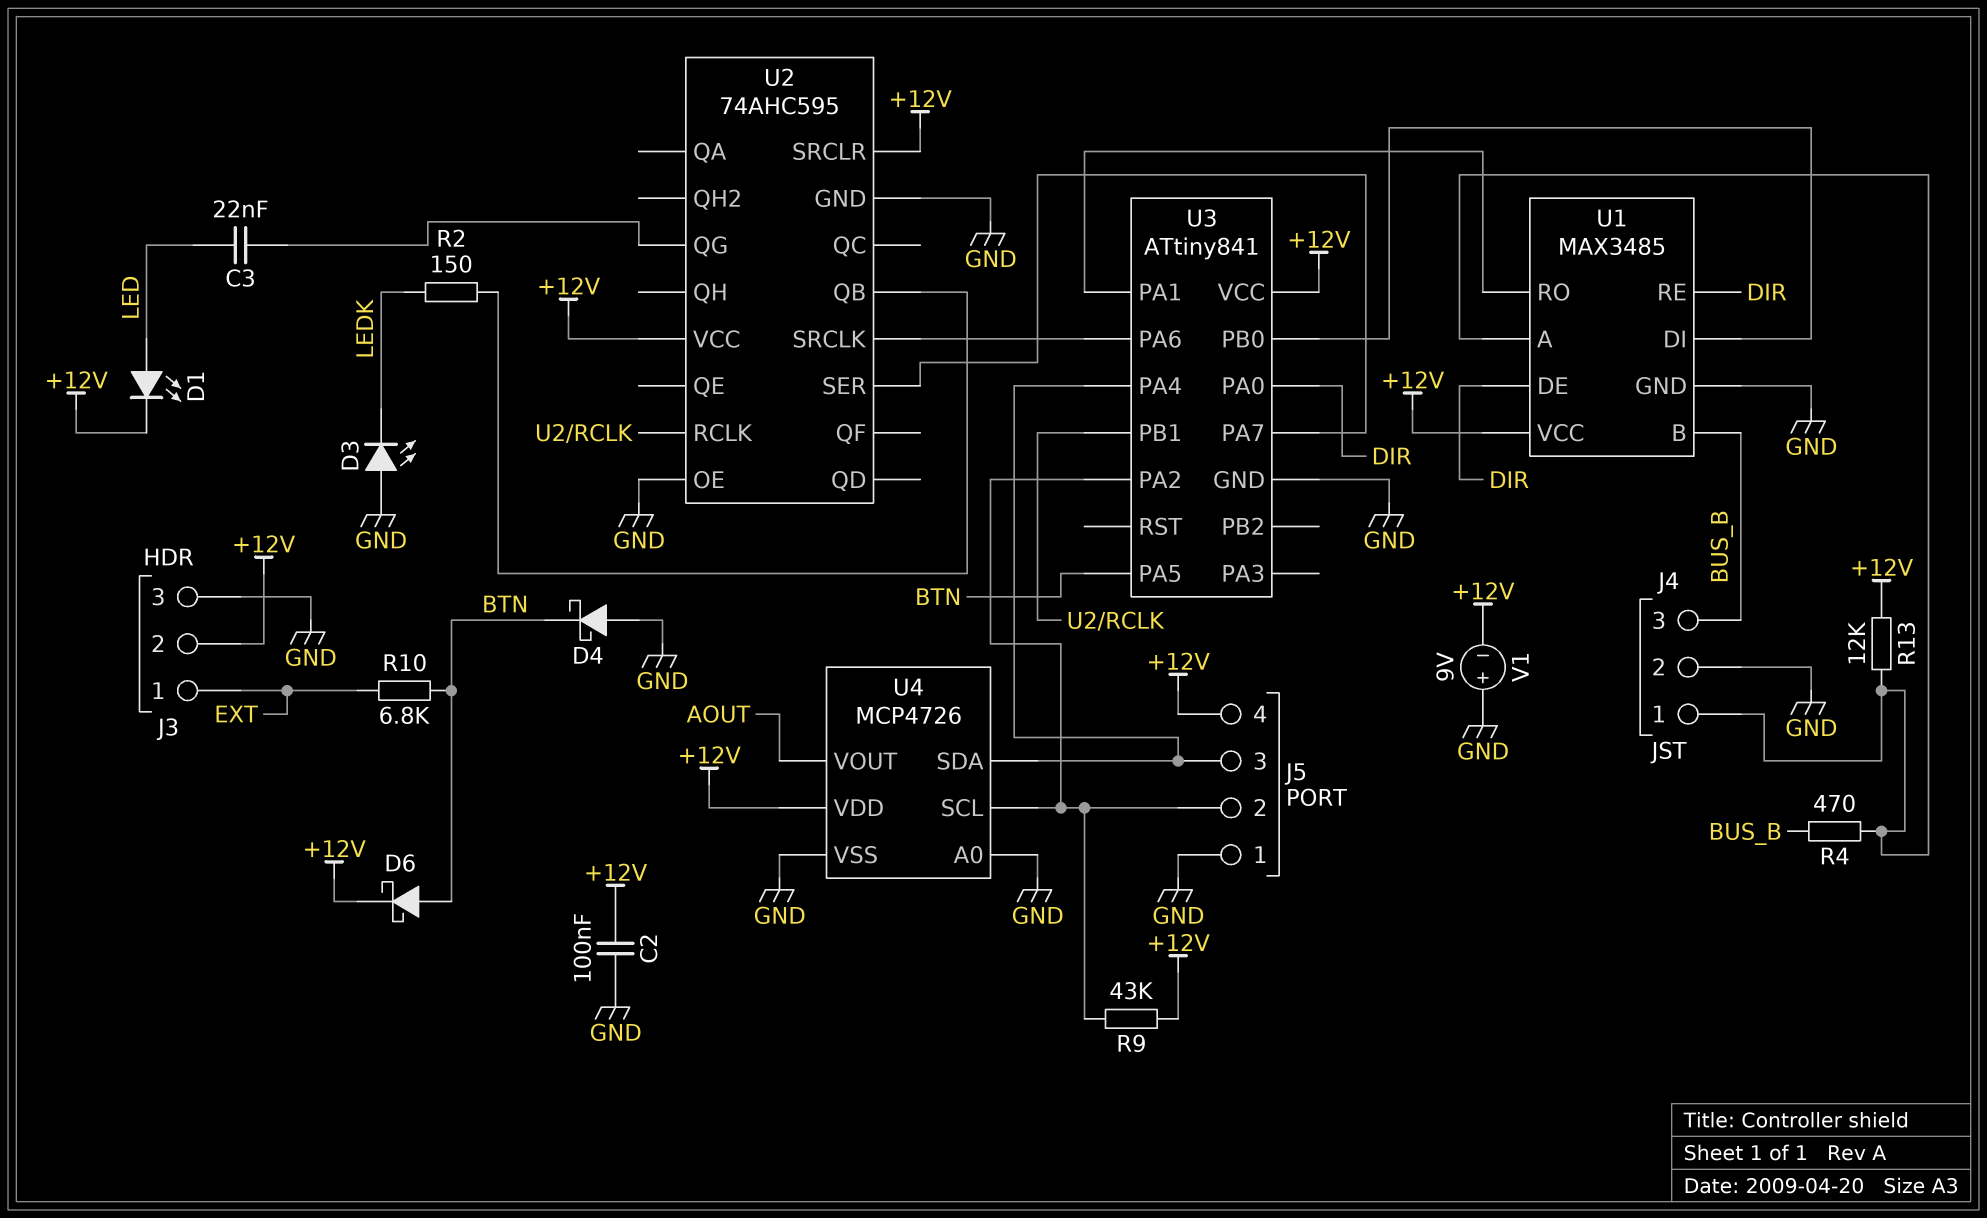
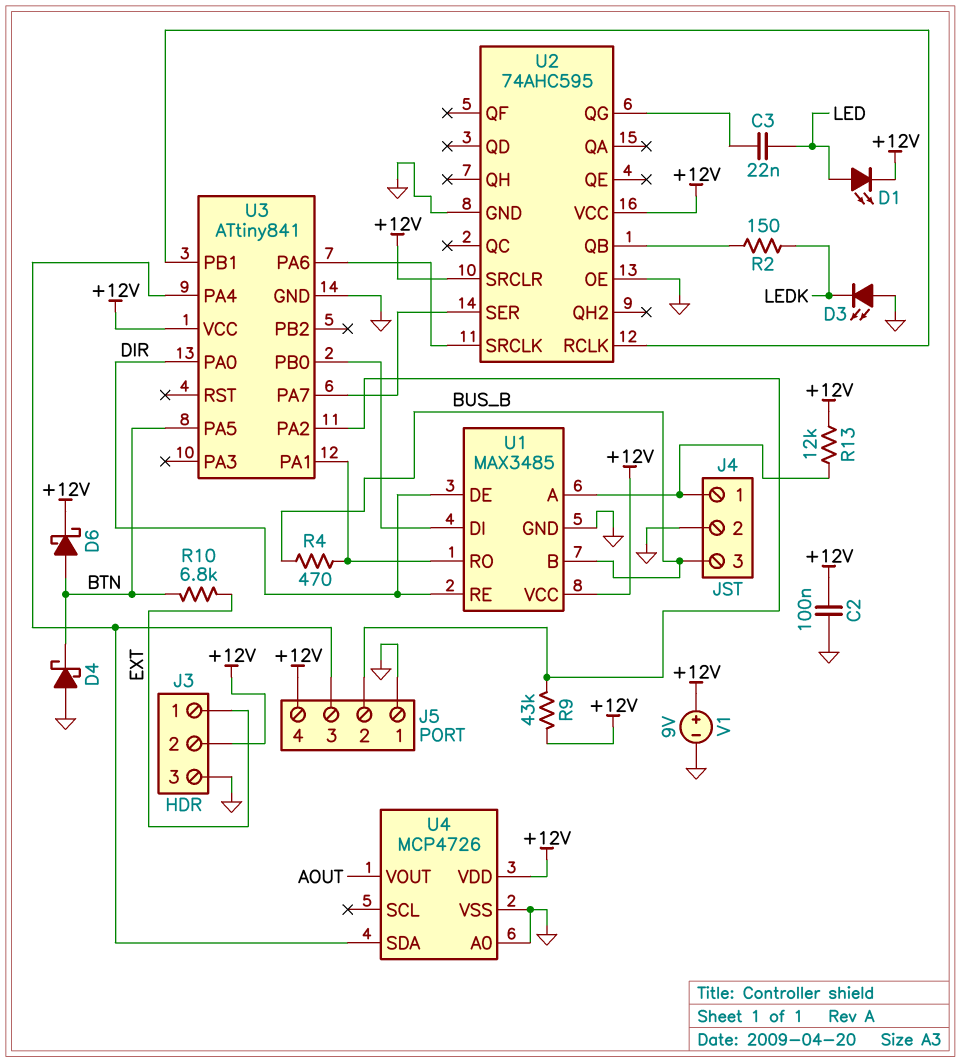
R4: 470 (BUS_B, J4/1) -> 470 (BUS_B, U1/RO)
U4 pin SCL: J5/2 -> none
V1: 9V (plus GND, minus +12V) -> 9V (plus +12V, minus GND)

